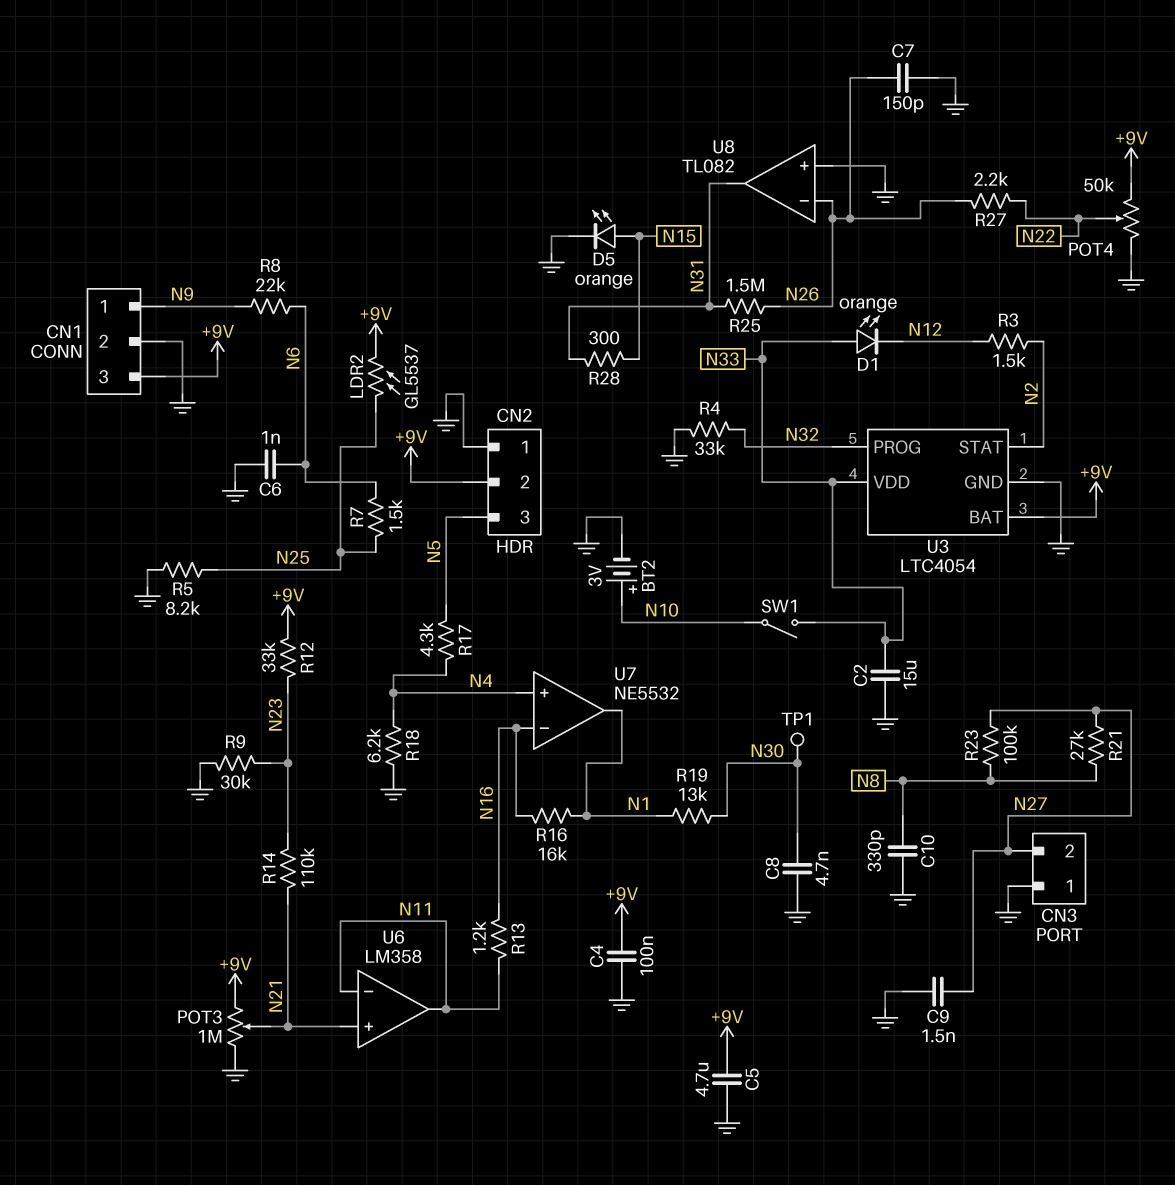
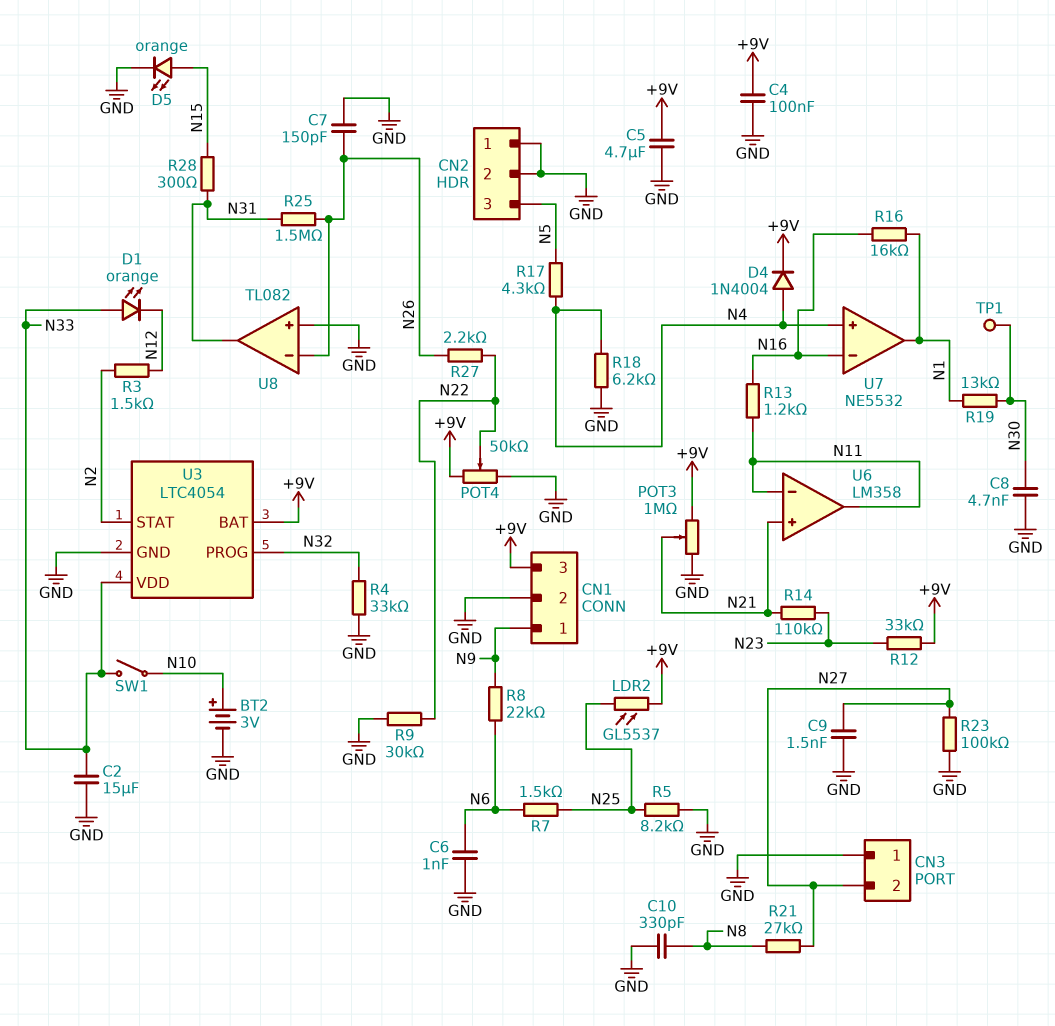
CN2 pin 2: +9V -> GND
D4: none -> diode 1N4004 (A N4, K +9V)
R9: 30k (GND, N23) -> 30k (GND, N22)
R23: 100k (N8, N27) -> 100k (GND, N27)

